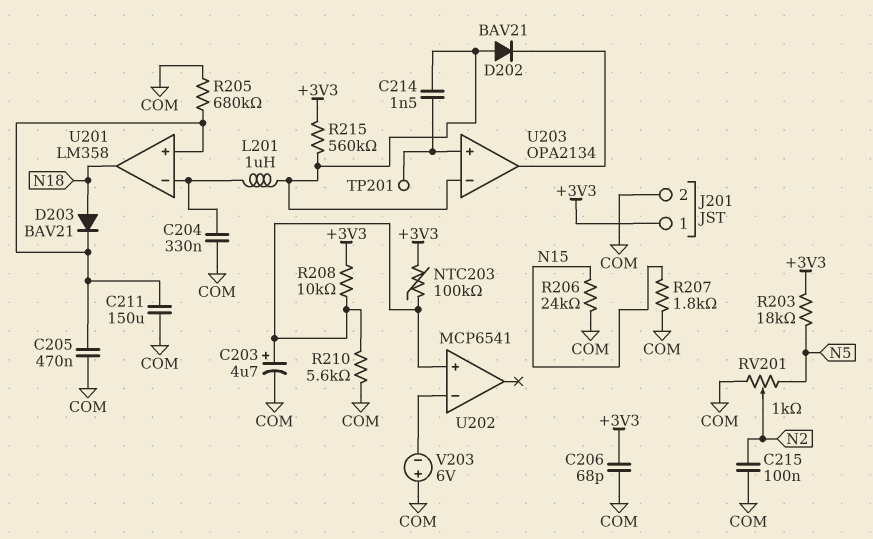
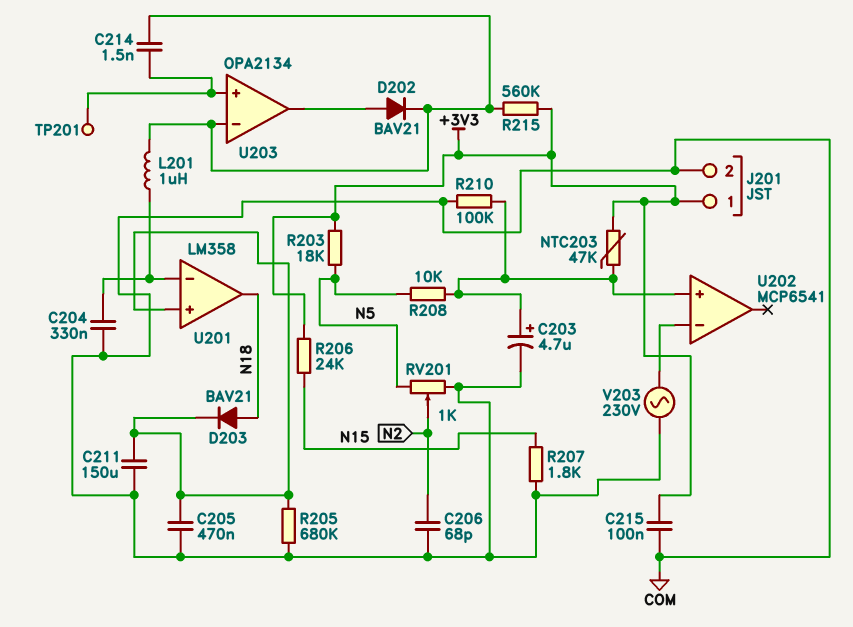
C206: 68pF (+3V3, COM) -> 68pF (COM, N2)
C215: 100nF (COM, N2) -> 100nF (+3V3, COM)
D202: diode BAV21 (A U203/in-, K U203/out) -> diode BAV21 (A U203/out, K U203/in-)
NTC203: 100k (+3V3, U202/in+) -> 47k (+3V3, U202/in+)
R206: 24k (COM, N15) -> 24k (+3V3, N15)
R208: 10k (+3V3, U202/in+) -> 10k (N5, U202/in+)
R210: 5.6k (COM, U202/in+) -> 100k (COM, U202/in+)
V203: 6V (plus COM, minus U202/in-) -> AC 230V (COM, U202/in-)

